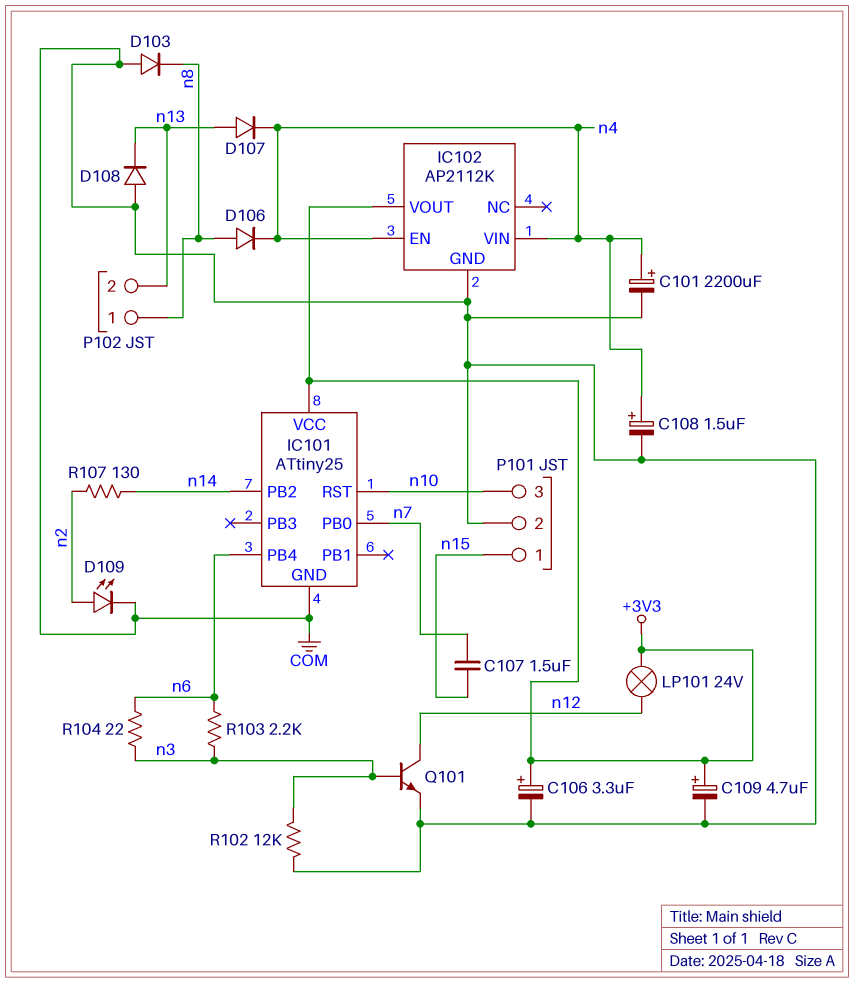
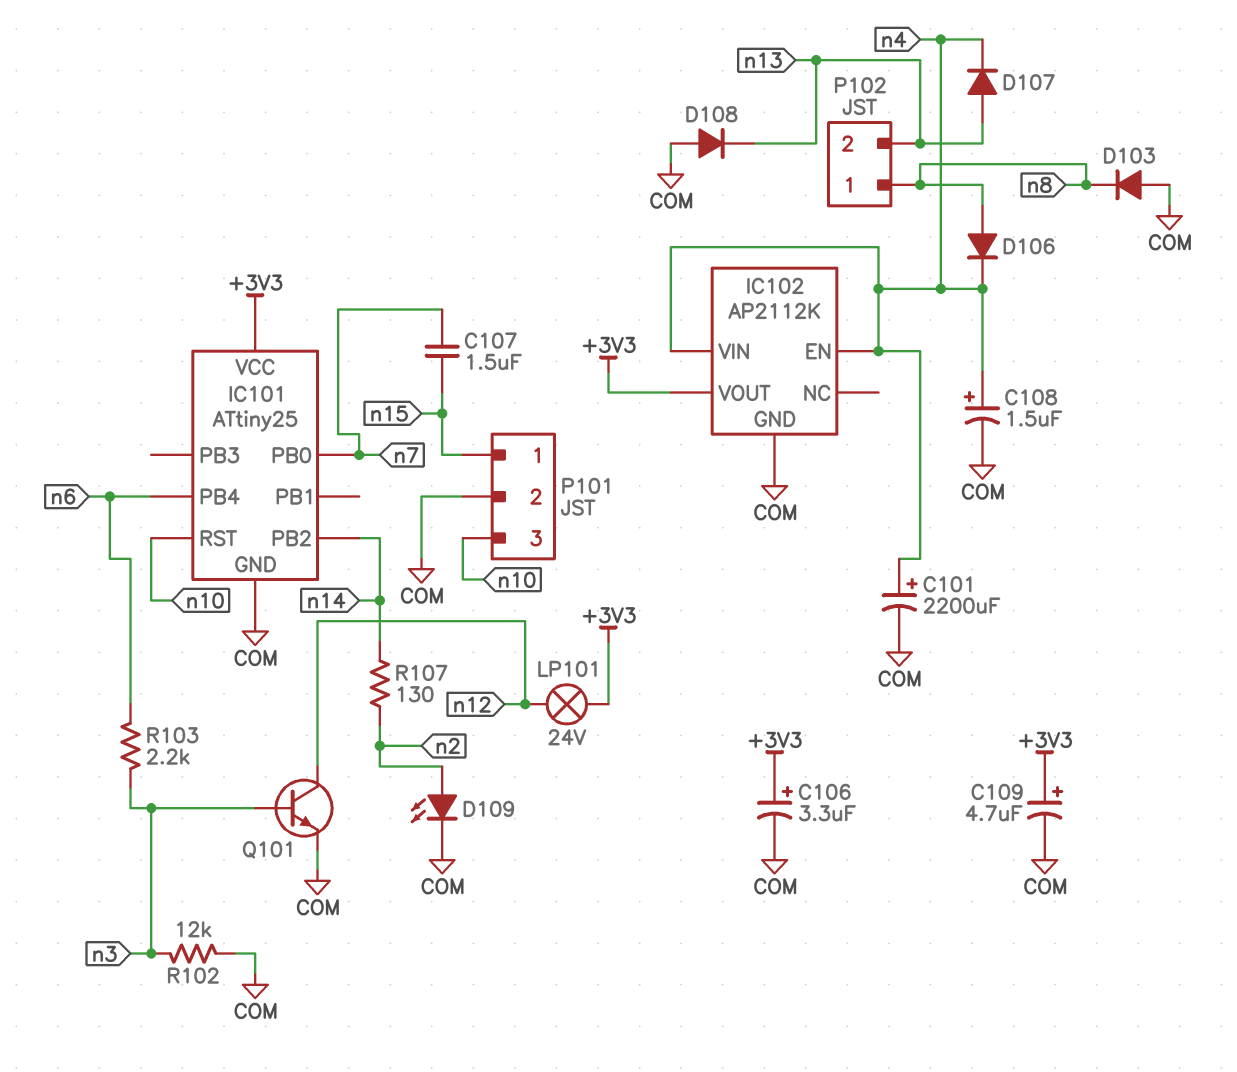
R104: 22 (n3, n6) -> none

